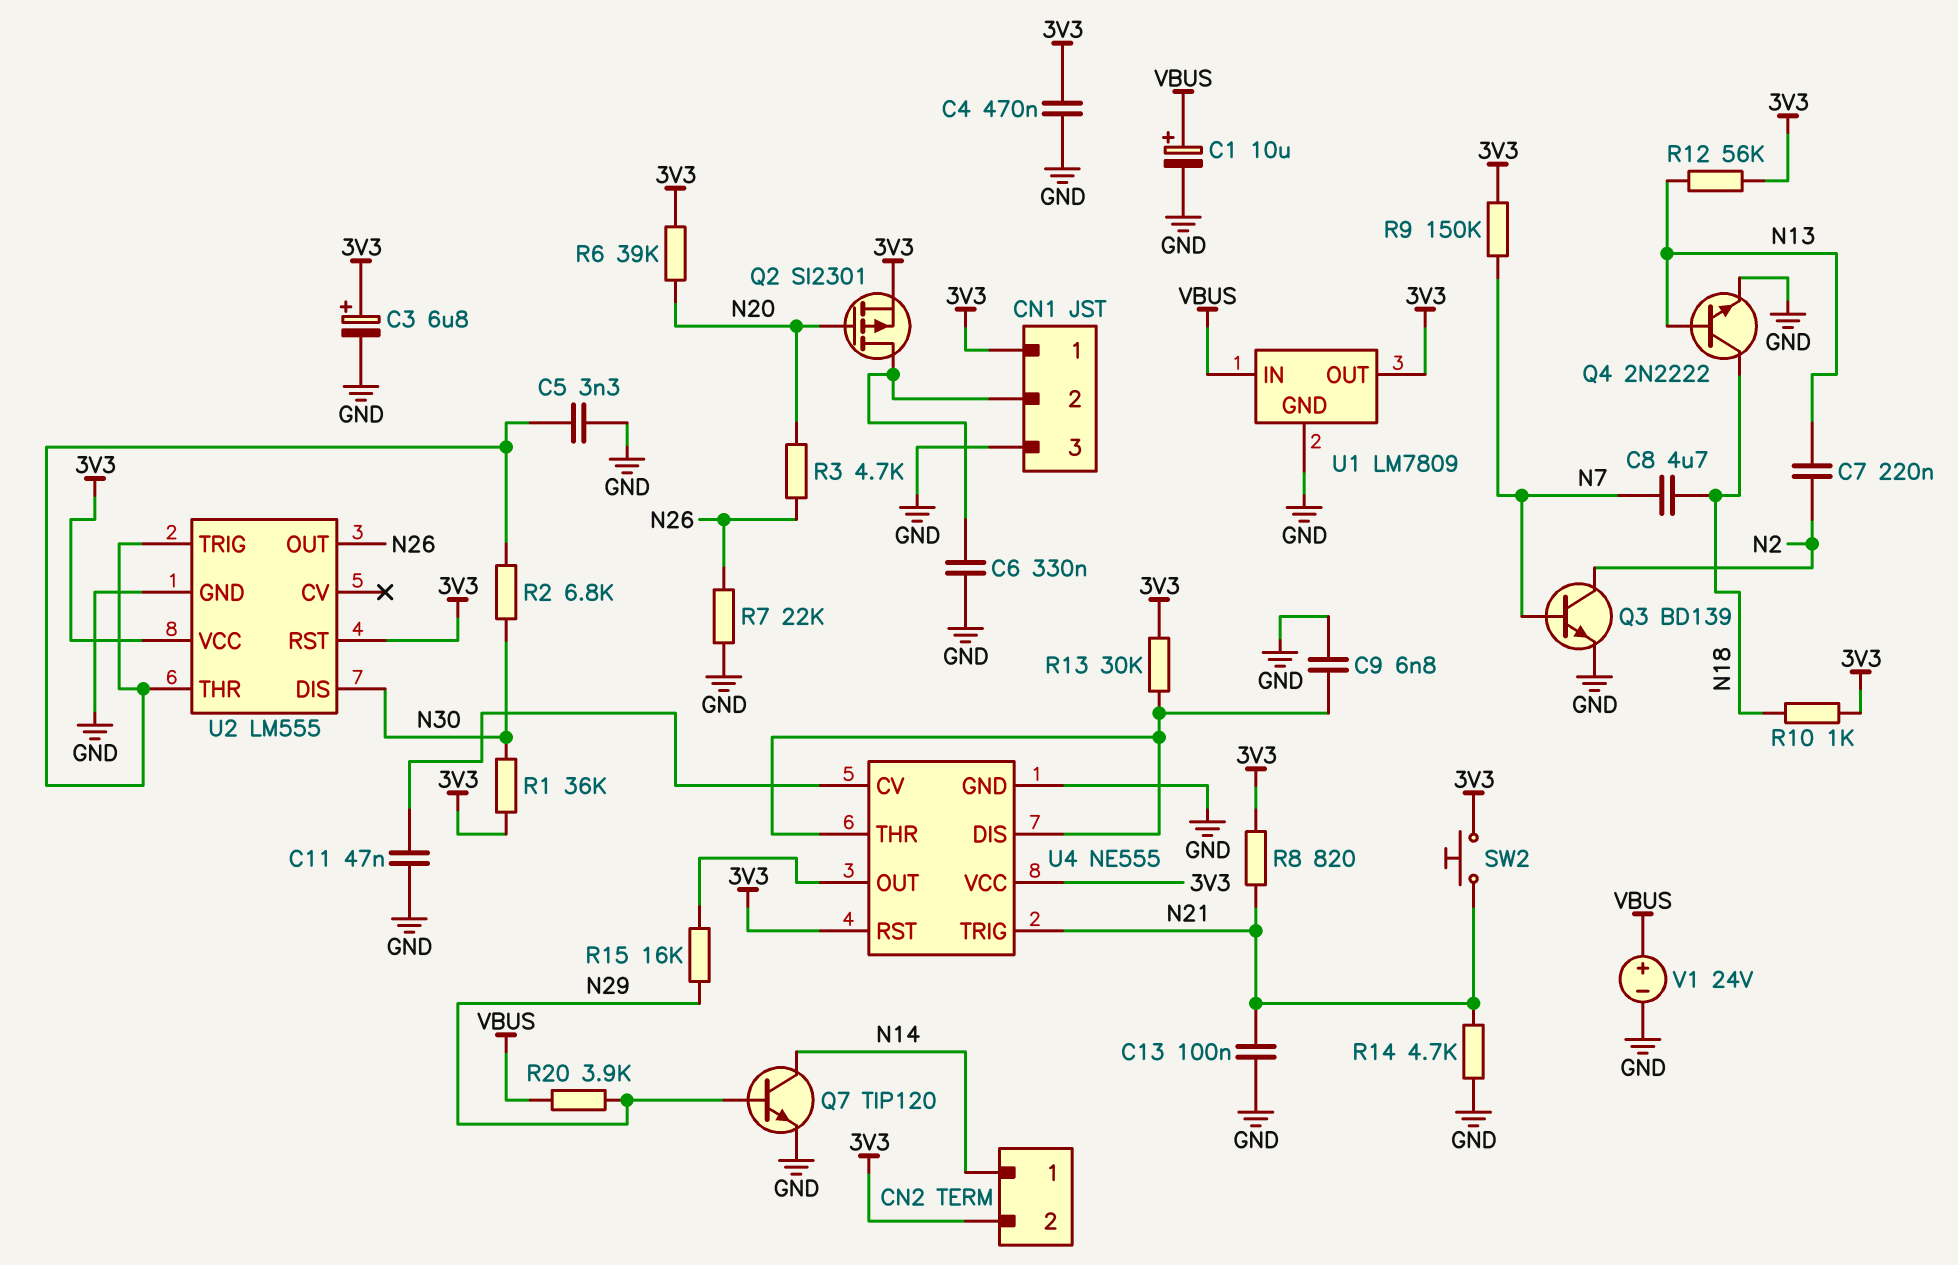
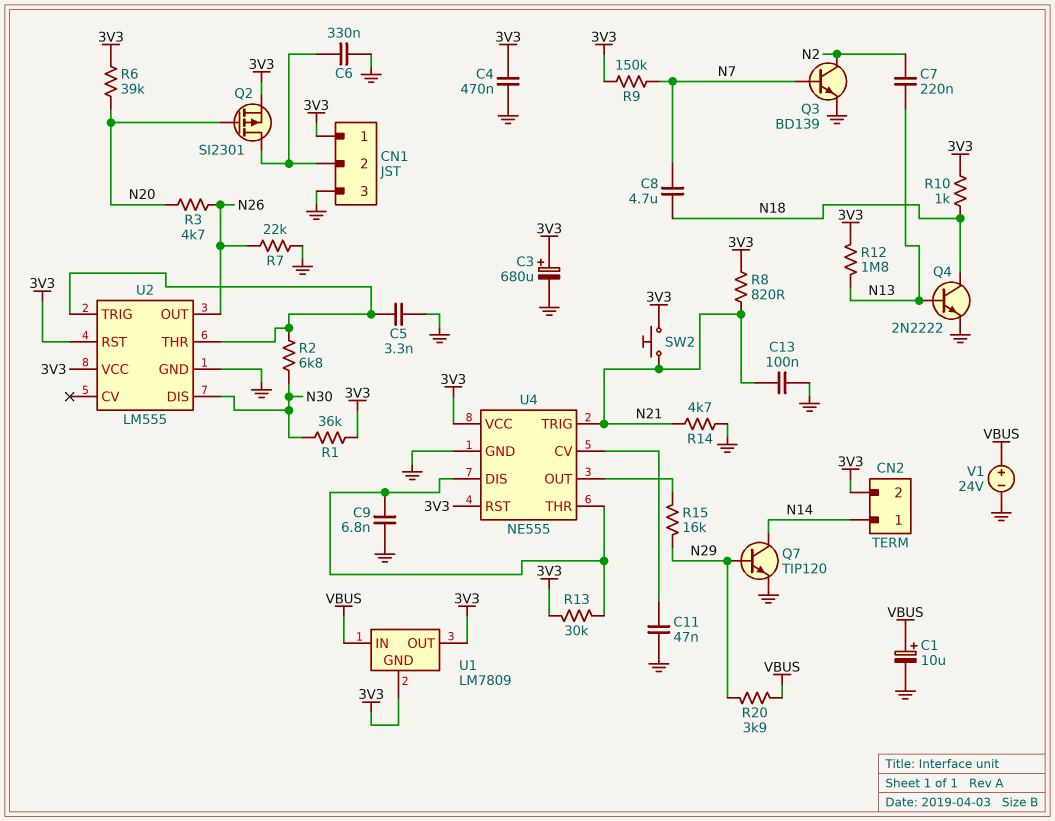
C3: 6.8uF (plus 3V3, minus GND) -> 680uF (plus 3V3, minus GND)
R12: 56k (3V3, N13) -> 1.8M (3V3, N13)
U1 pin GND: GND -> 3V3

